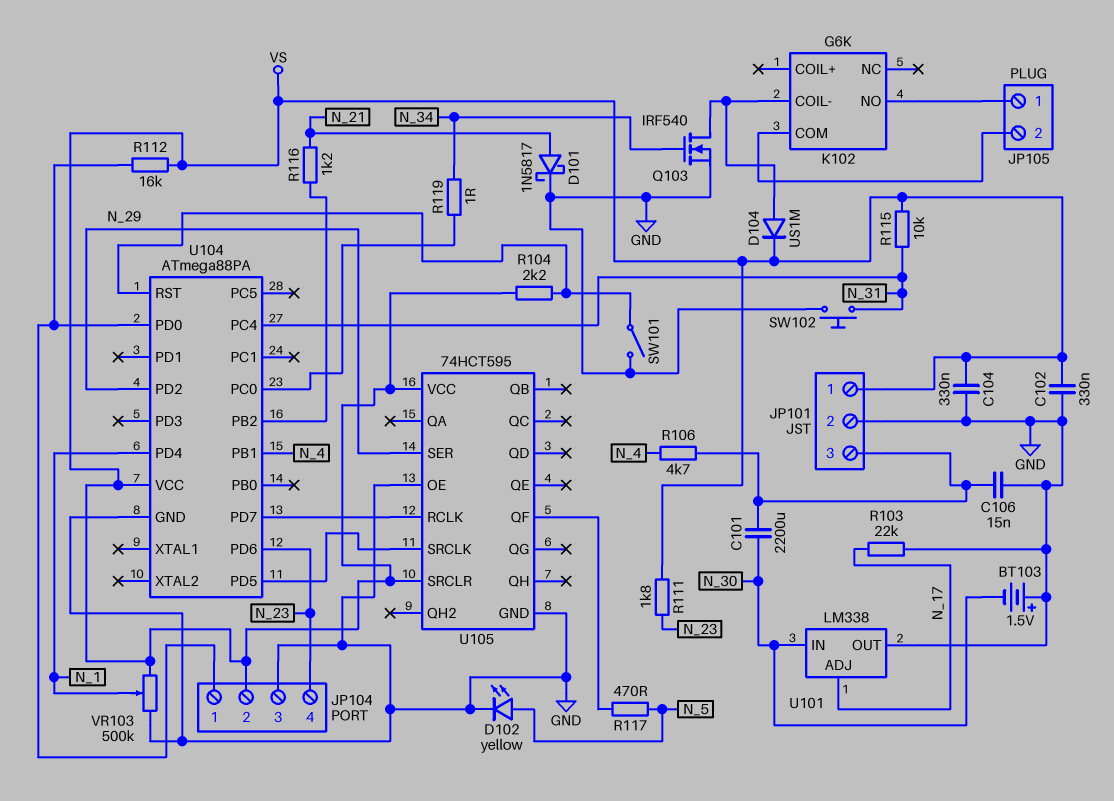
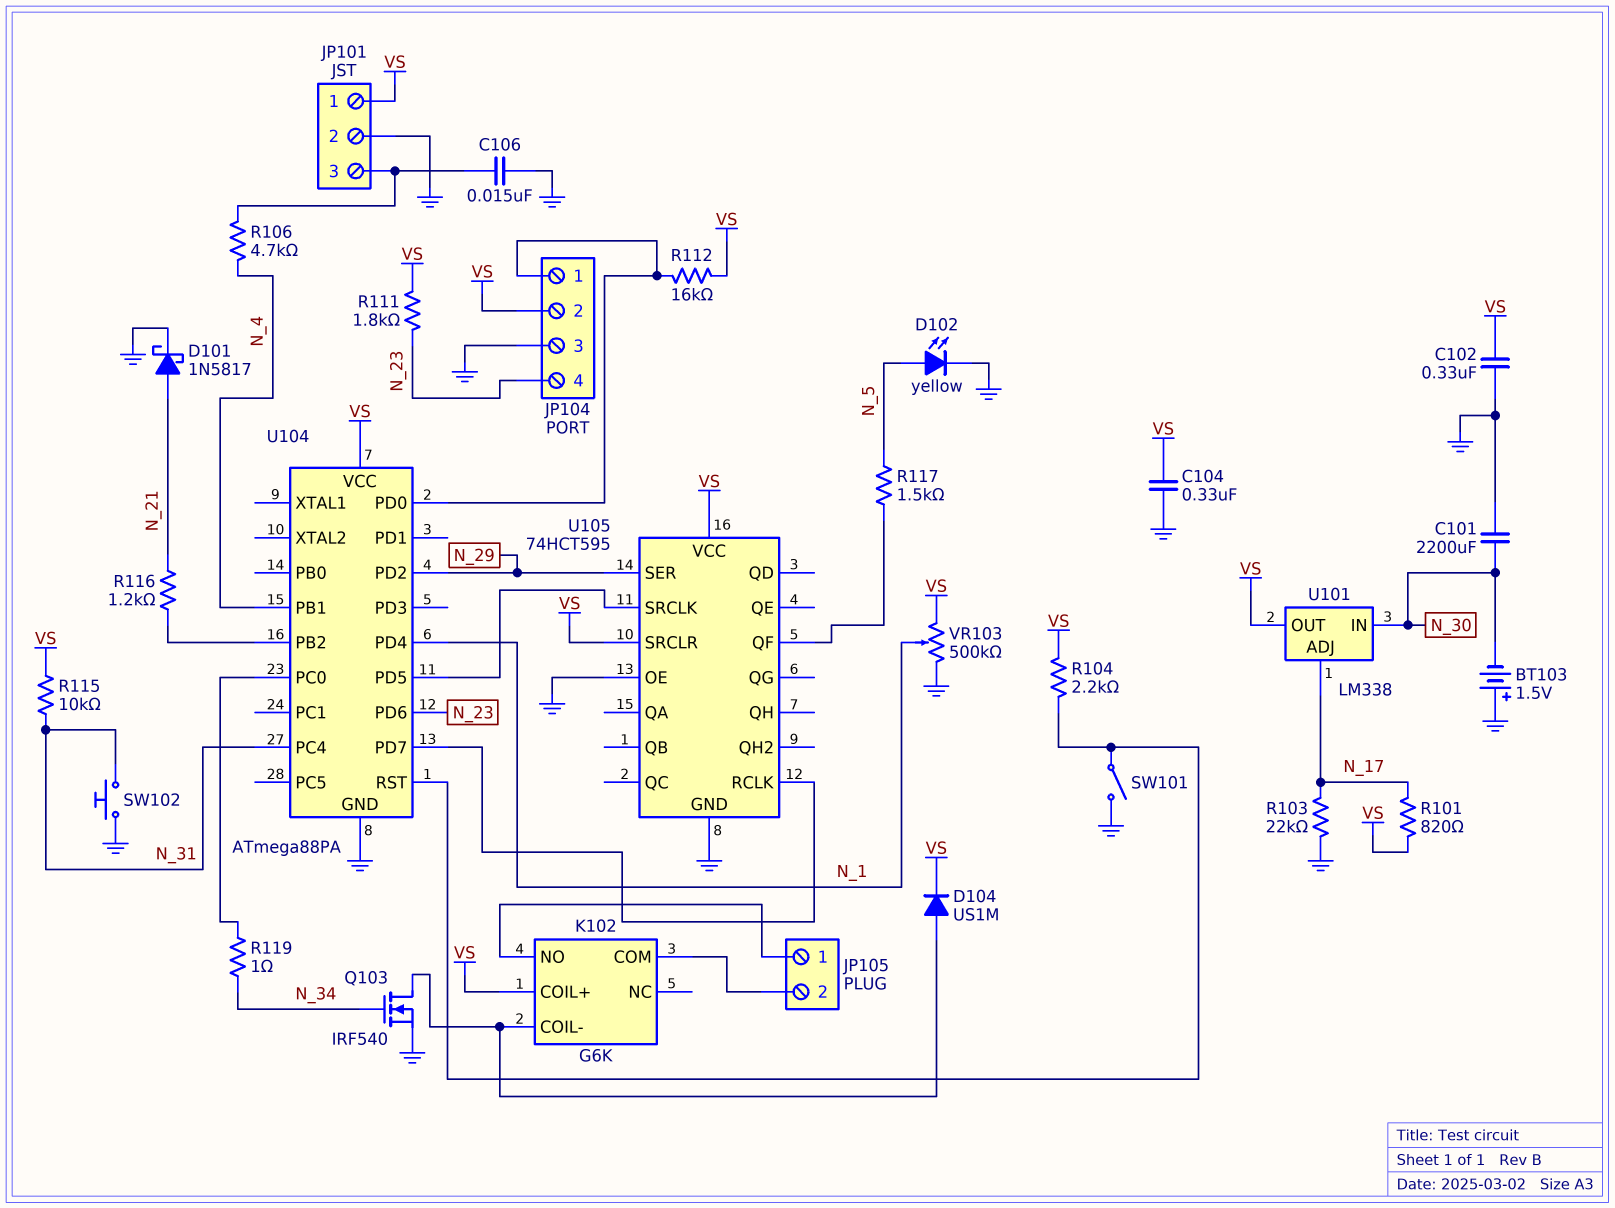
C101: 2200uF (JP101/3, N_30) -> 2200uF (GND, N_30)
K102 pin COIL+: none -> VS
R101: none -> 820 (N_17, VS)
R117: 470 (N_5, U105/QF) -> 1.5k (N_5, U105/QF)
U101 pin OUT: GND -> VS

